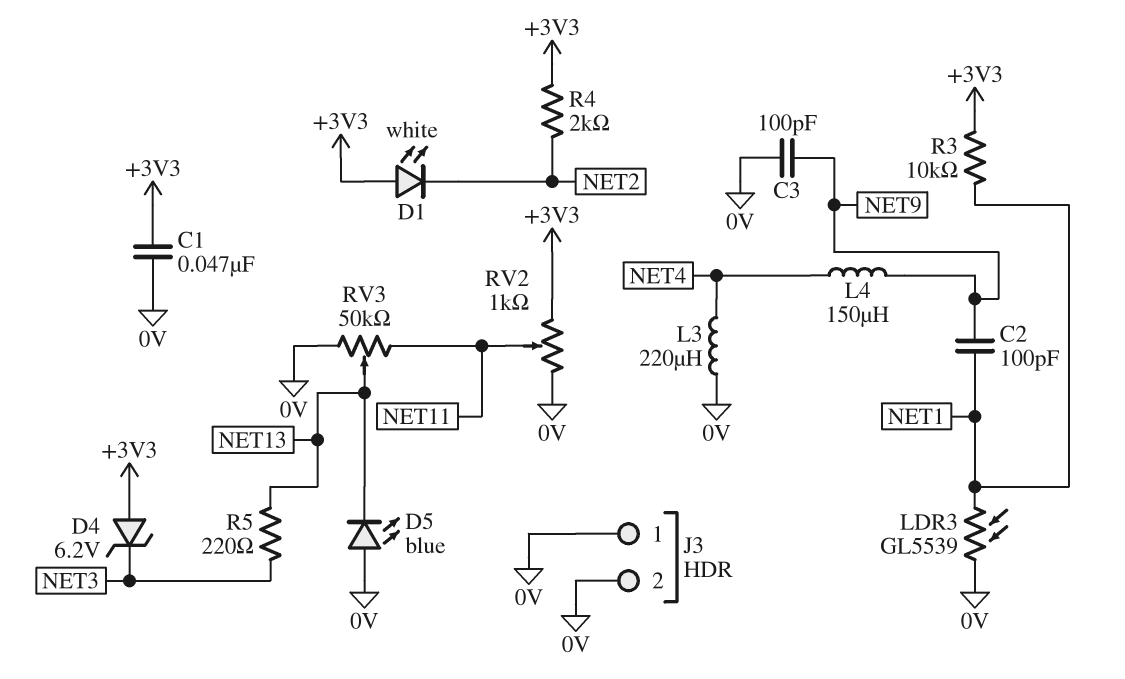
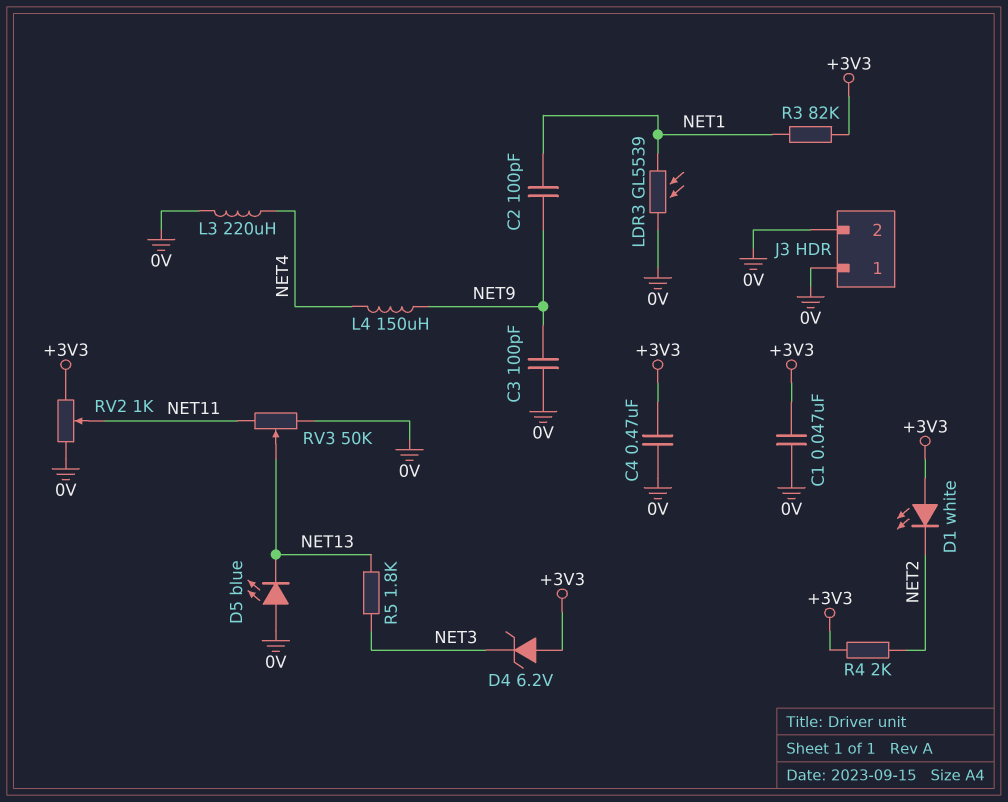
C4: none -> 470nF (+3V3, 0V)
R3: 10k (+3V3, NET1) -> 82k (+3V3, NET1)
R5: 220 (NET3, NET13) -> 1.8k (NET3, NET13)

